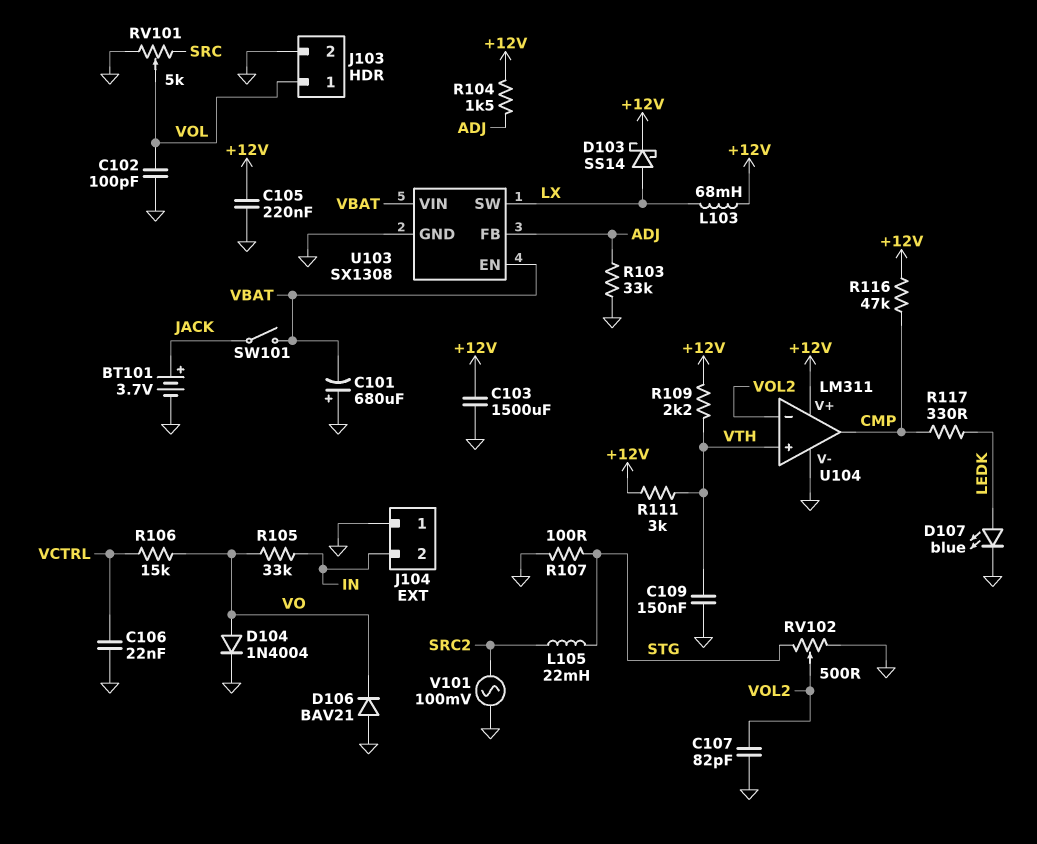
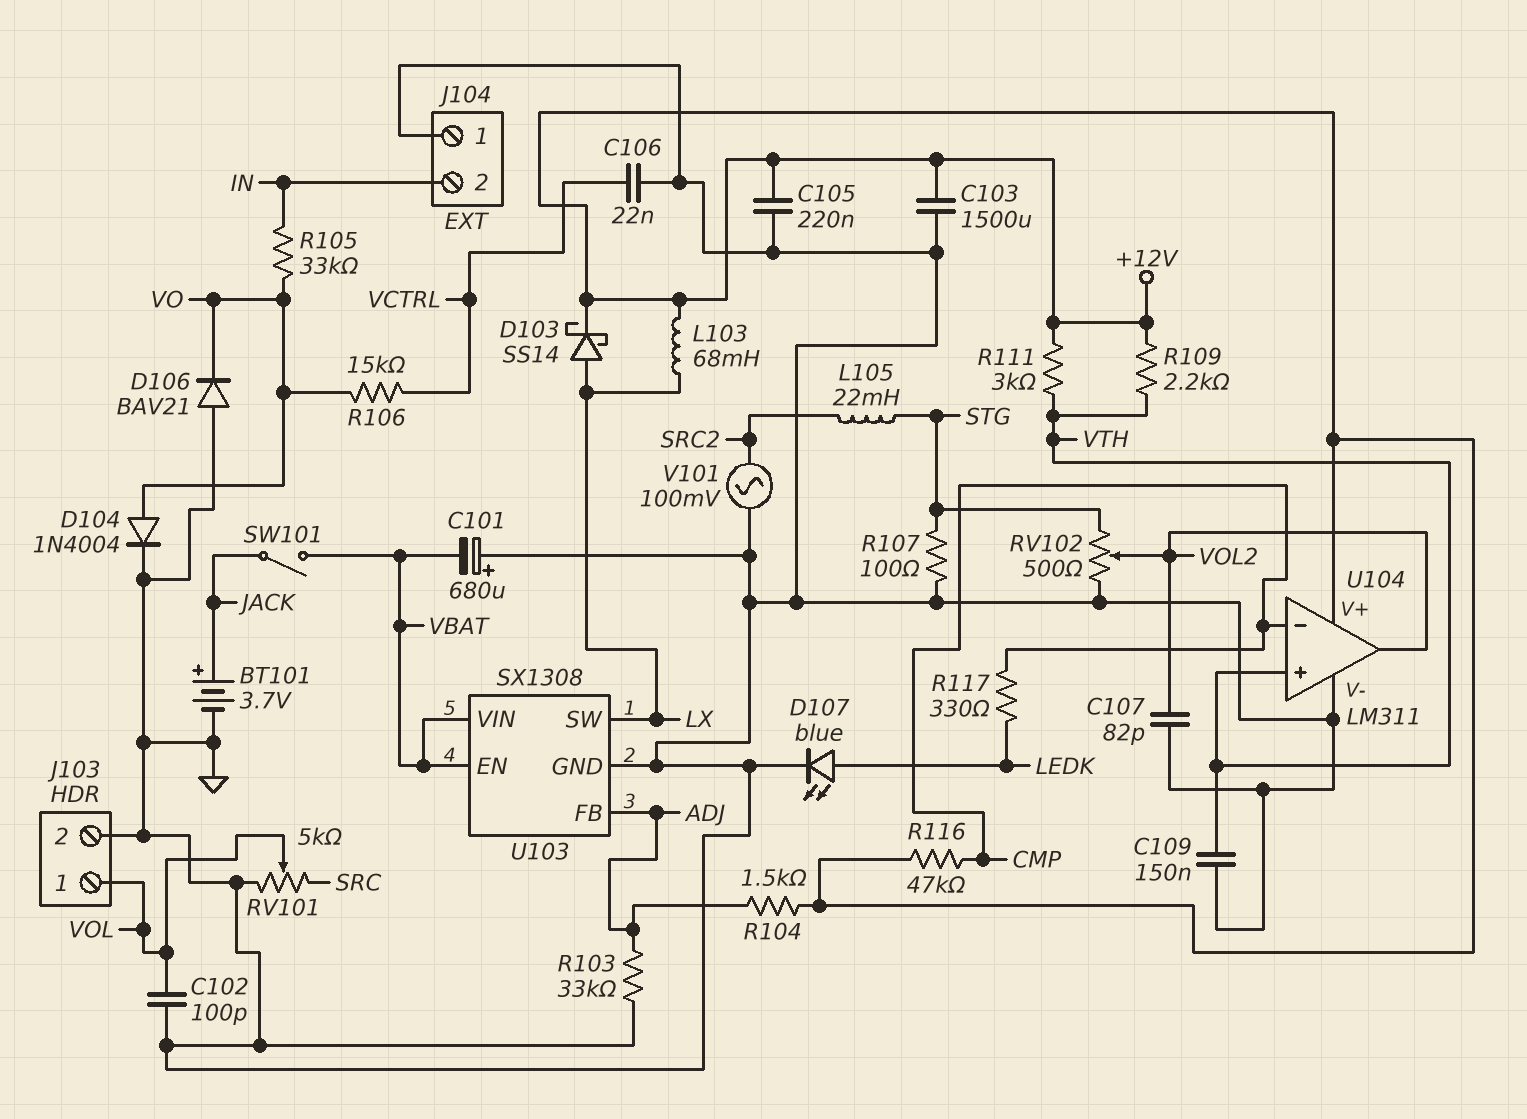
U104 pin in-: VOL2 -> CMP
U104 pin out: CMP -> VOL2

